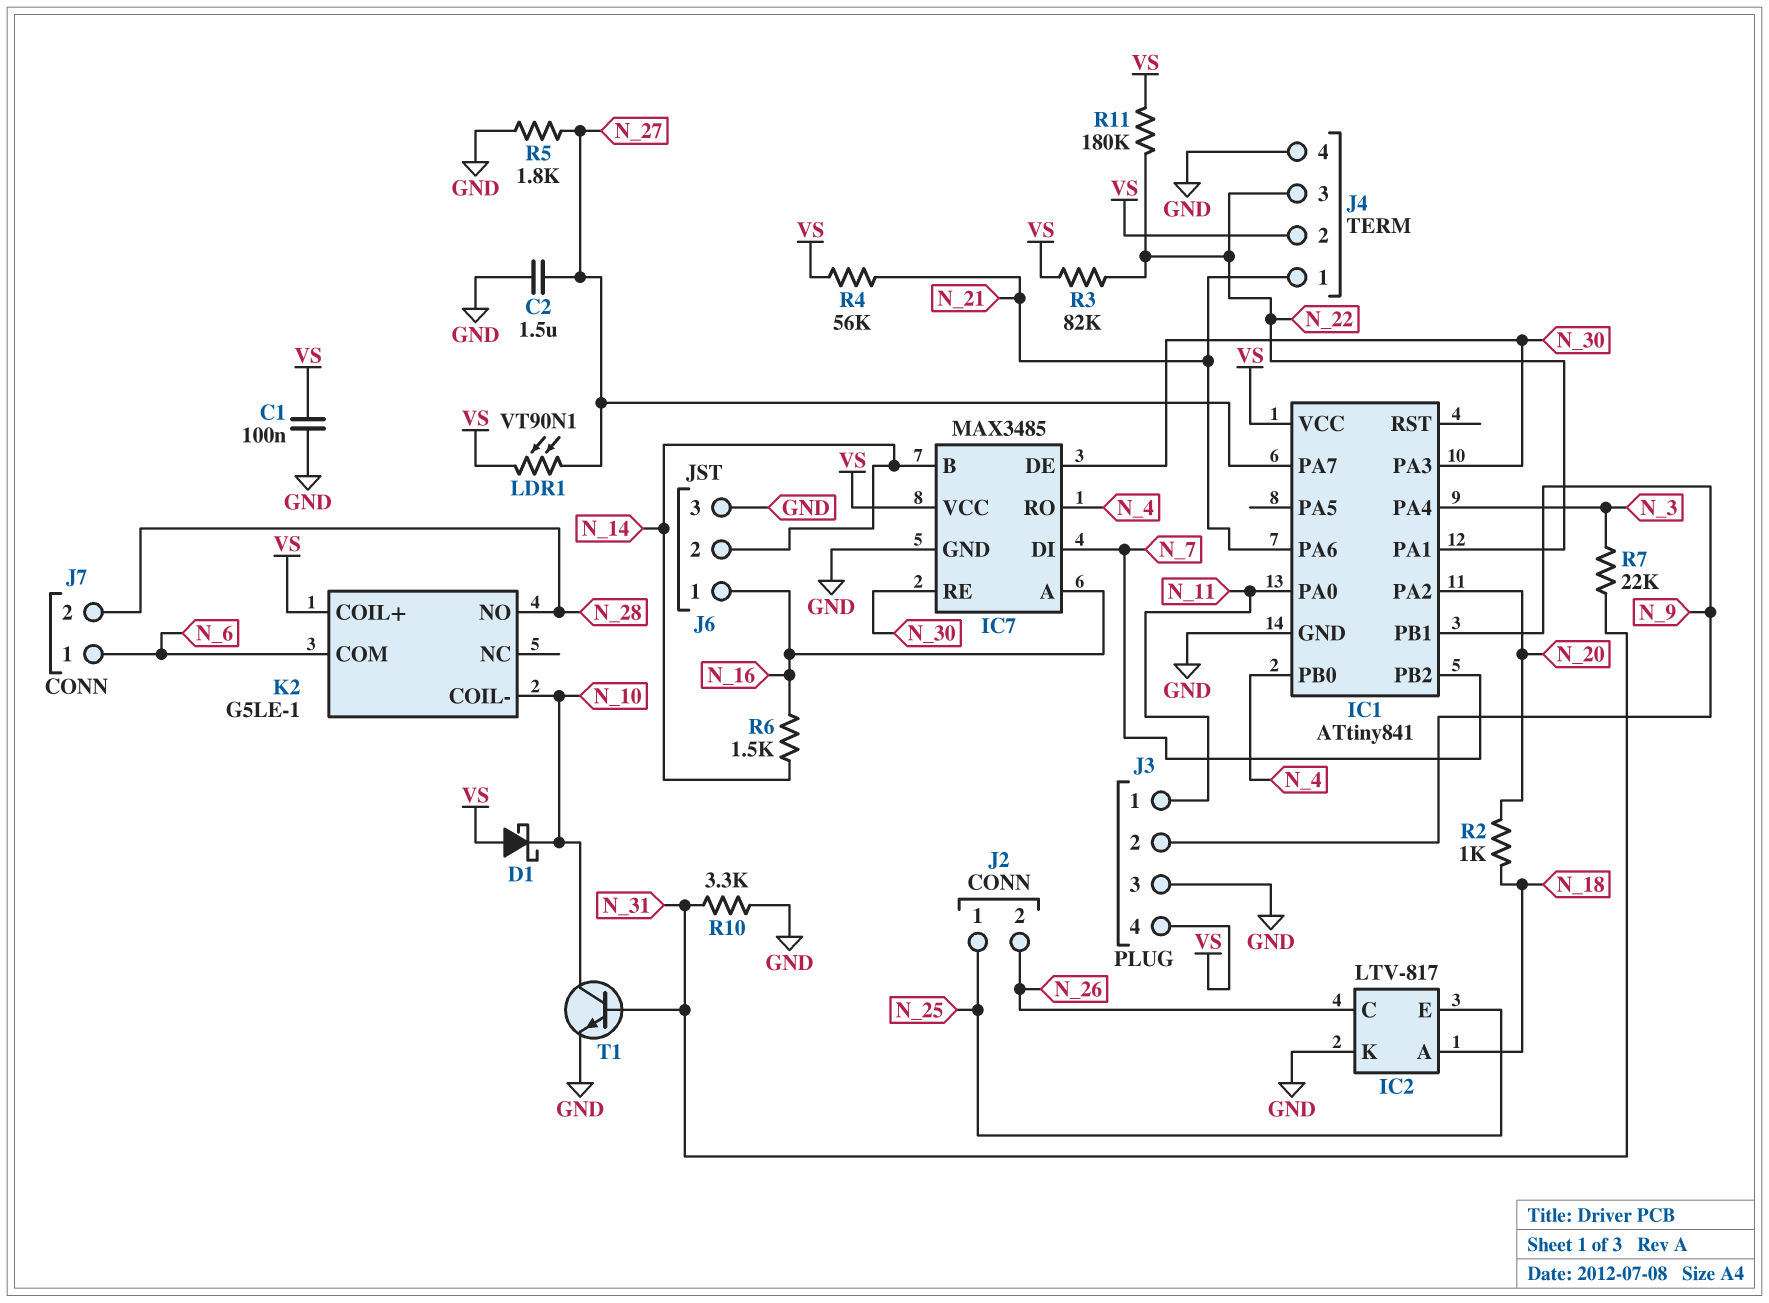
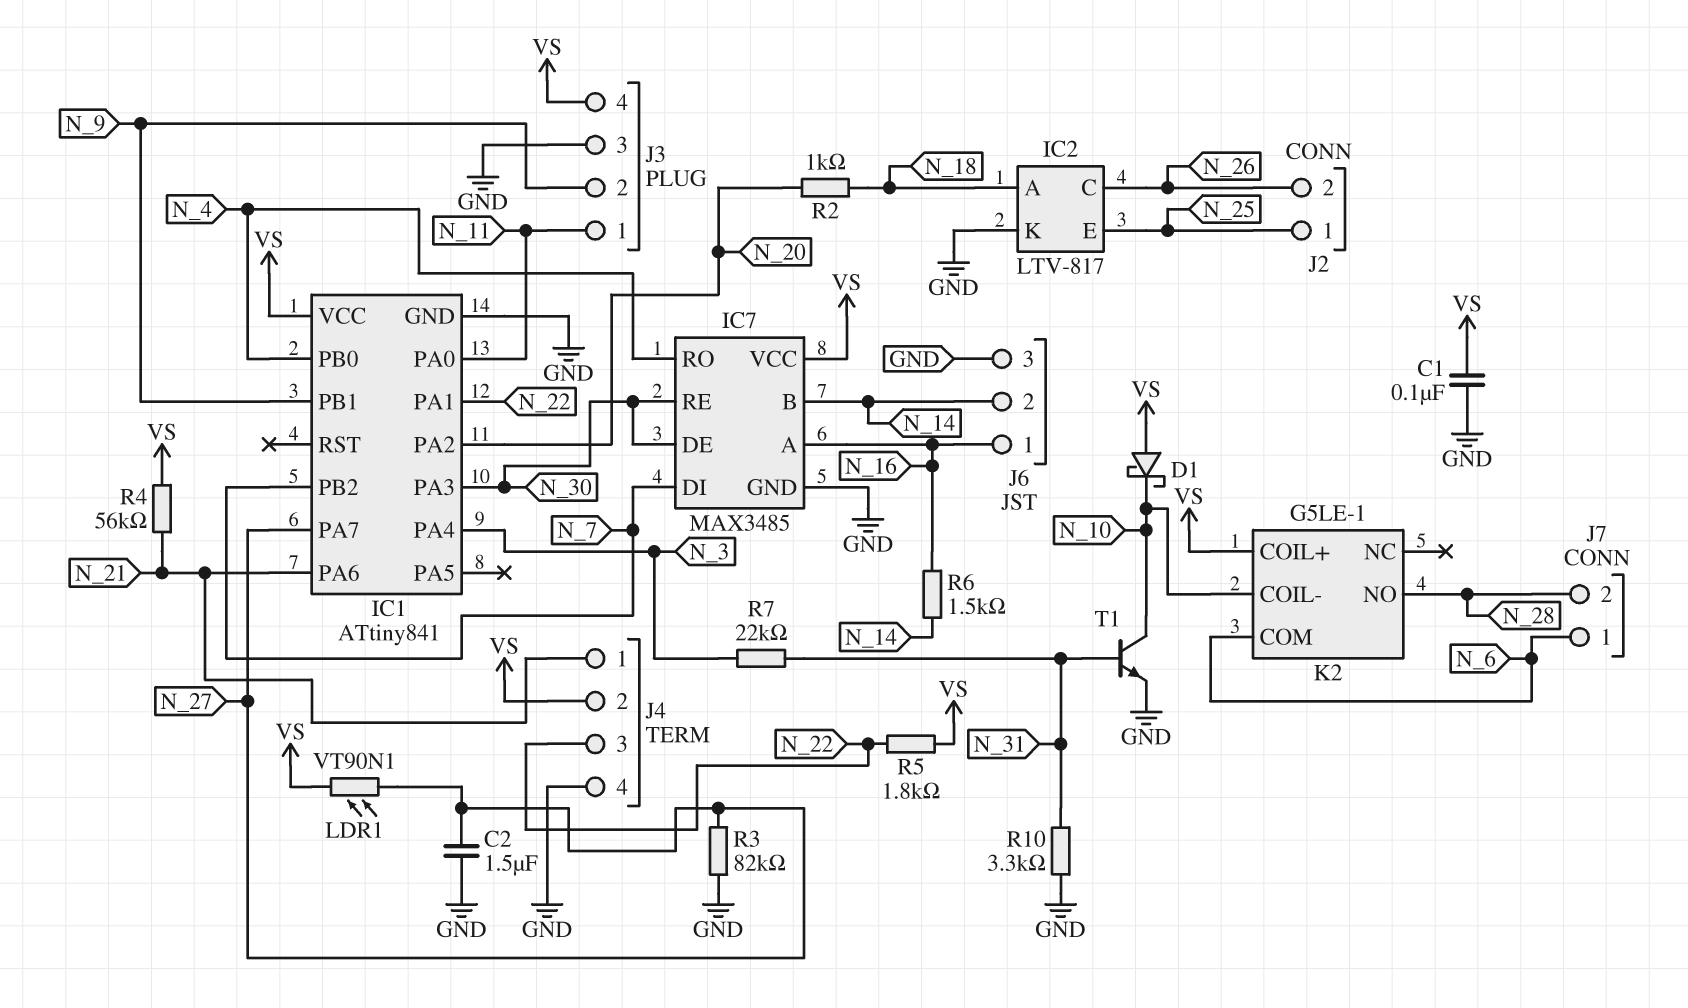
R3: 82k (N_22, VS) -> 82k (GND, N_27)
R5: 1.8k (GND, N_27) -> 1.8k (N_22, VS)
R11: 180k (N_22, VS) -> none

